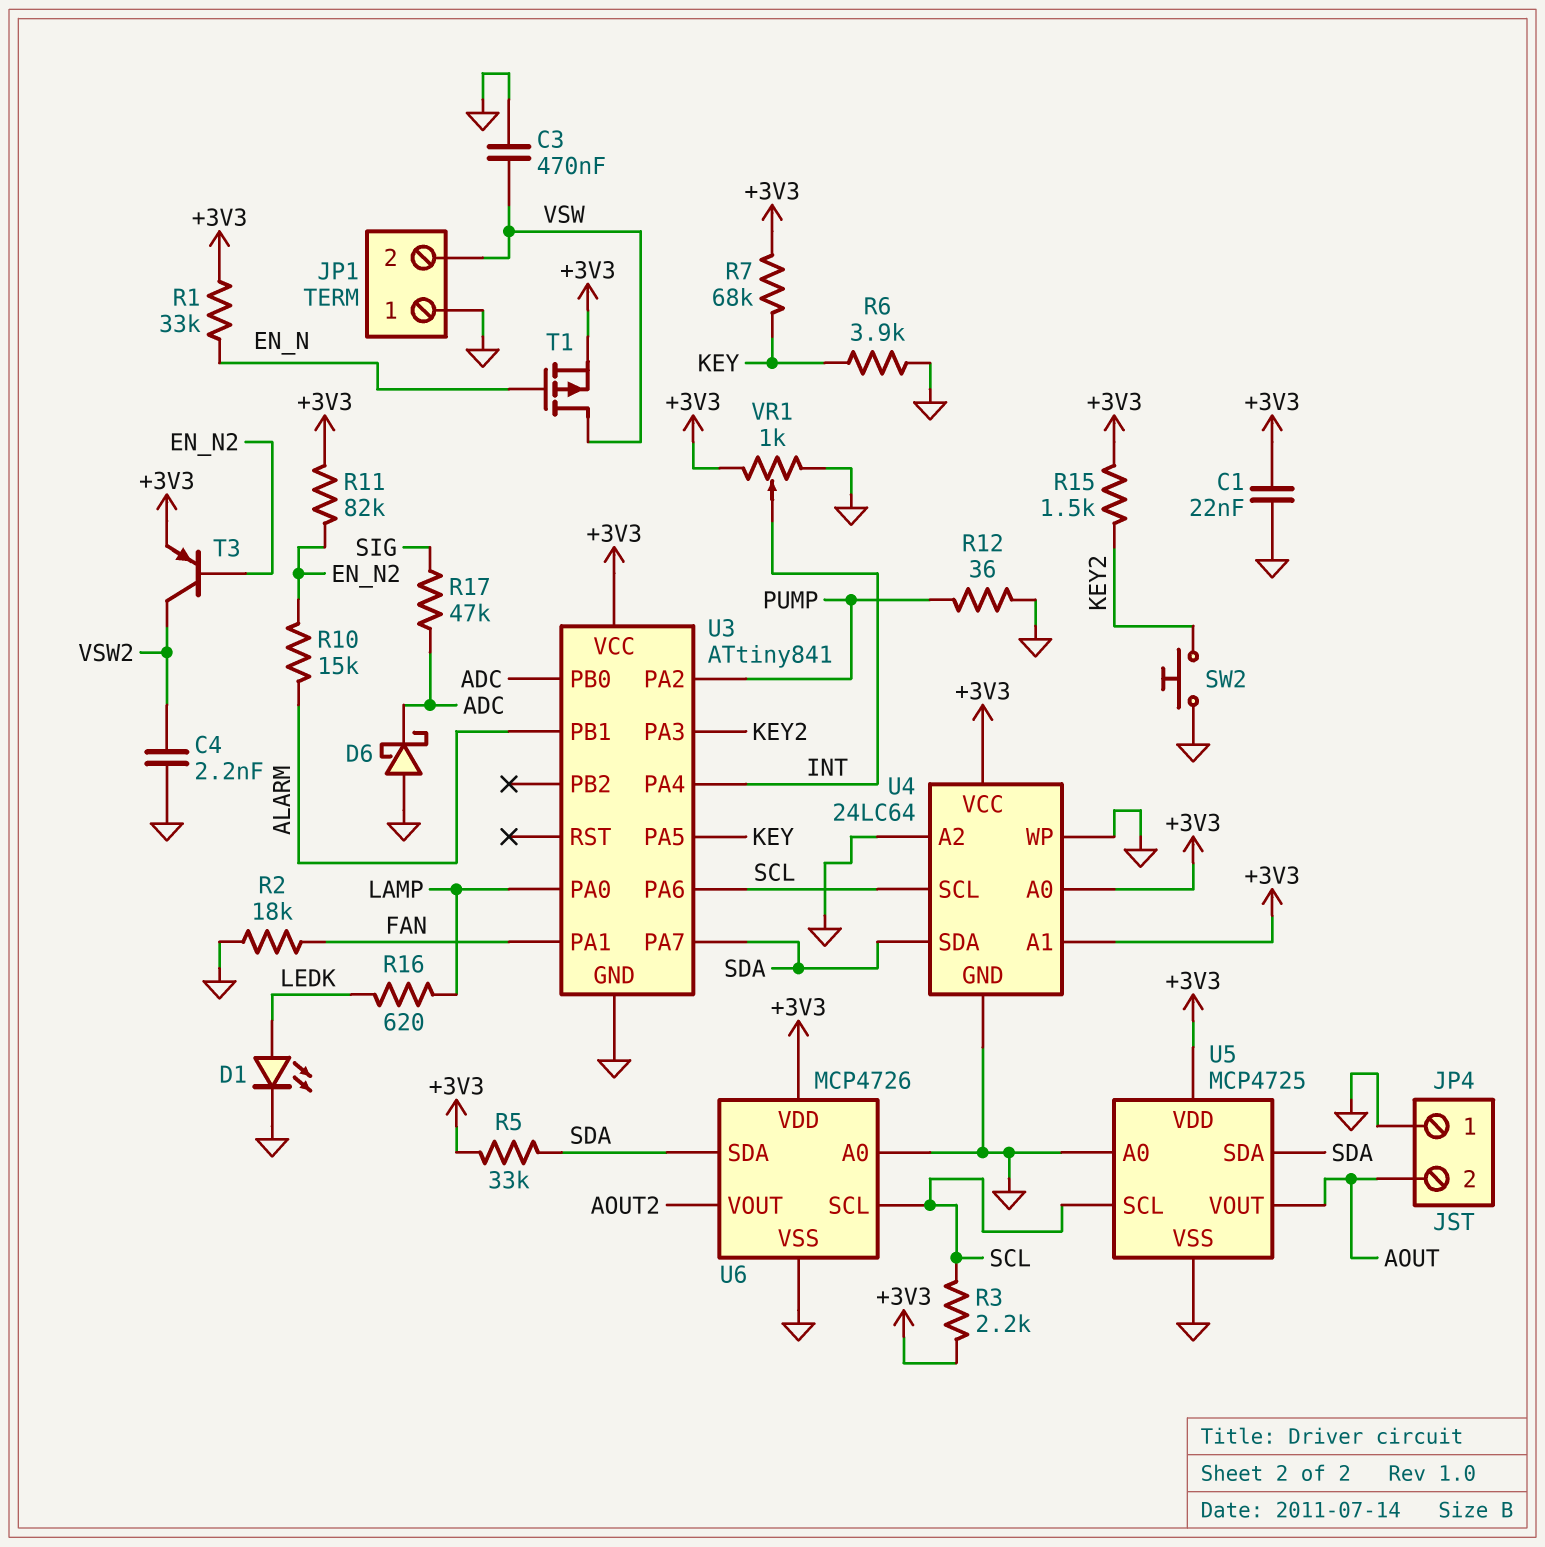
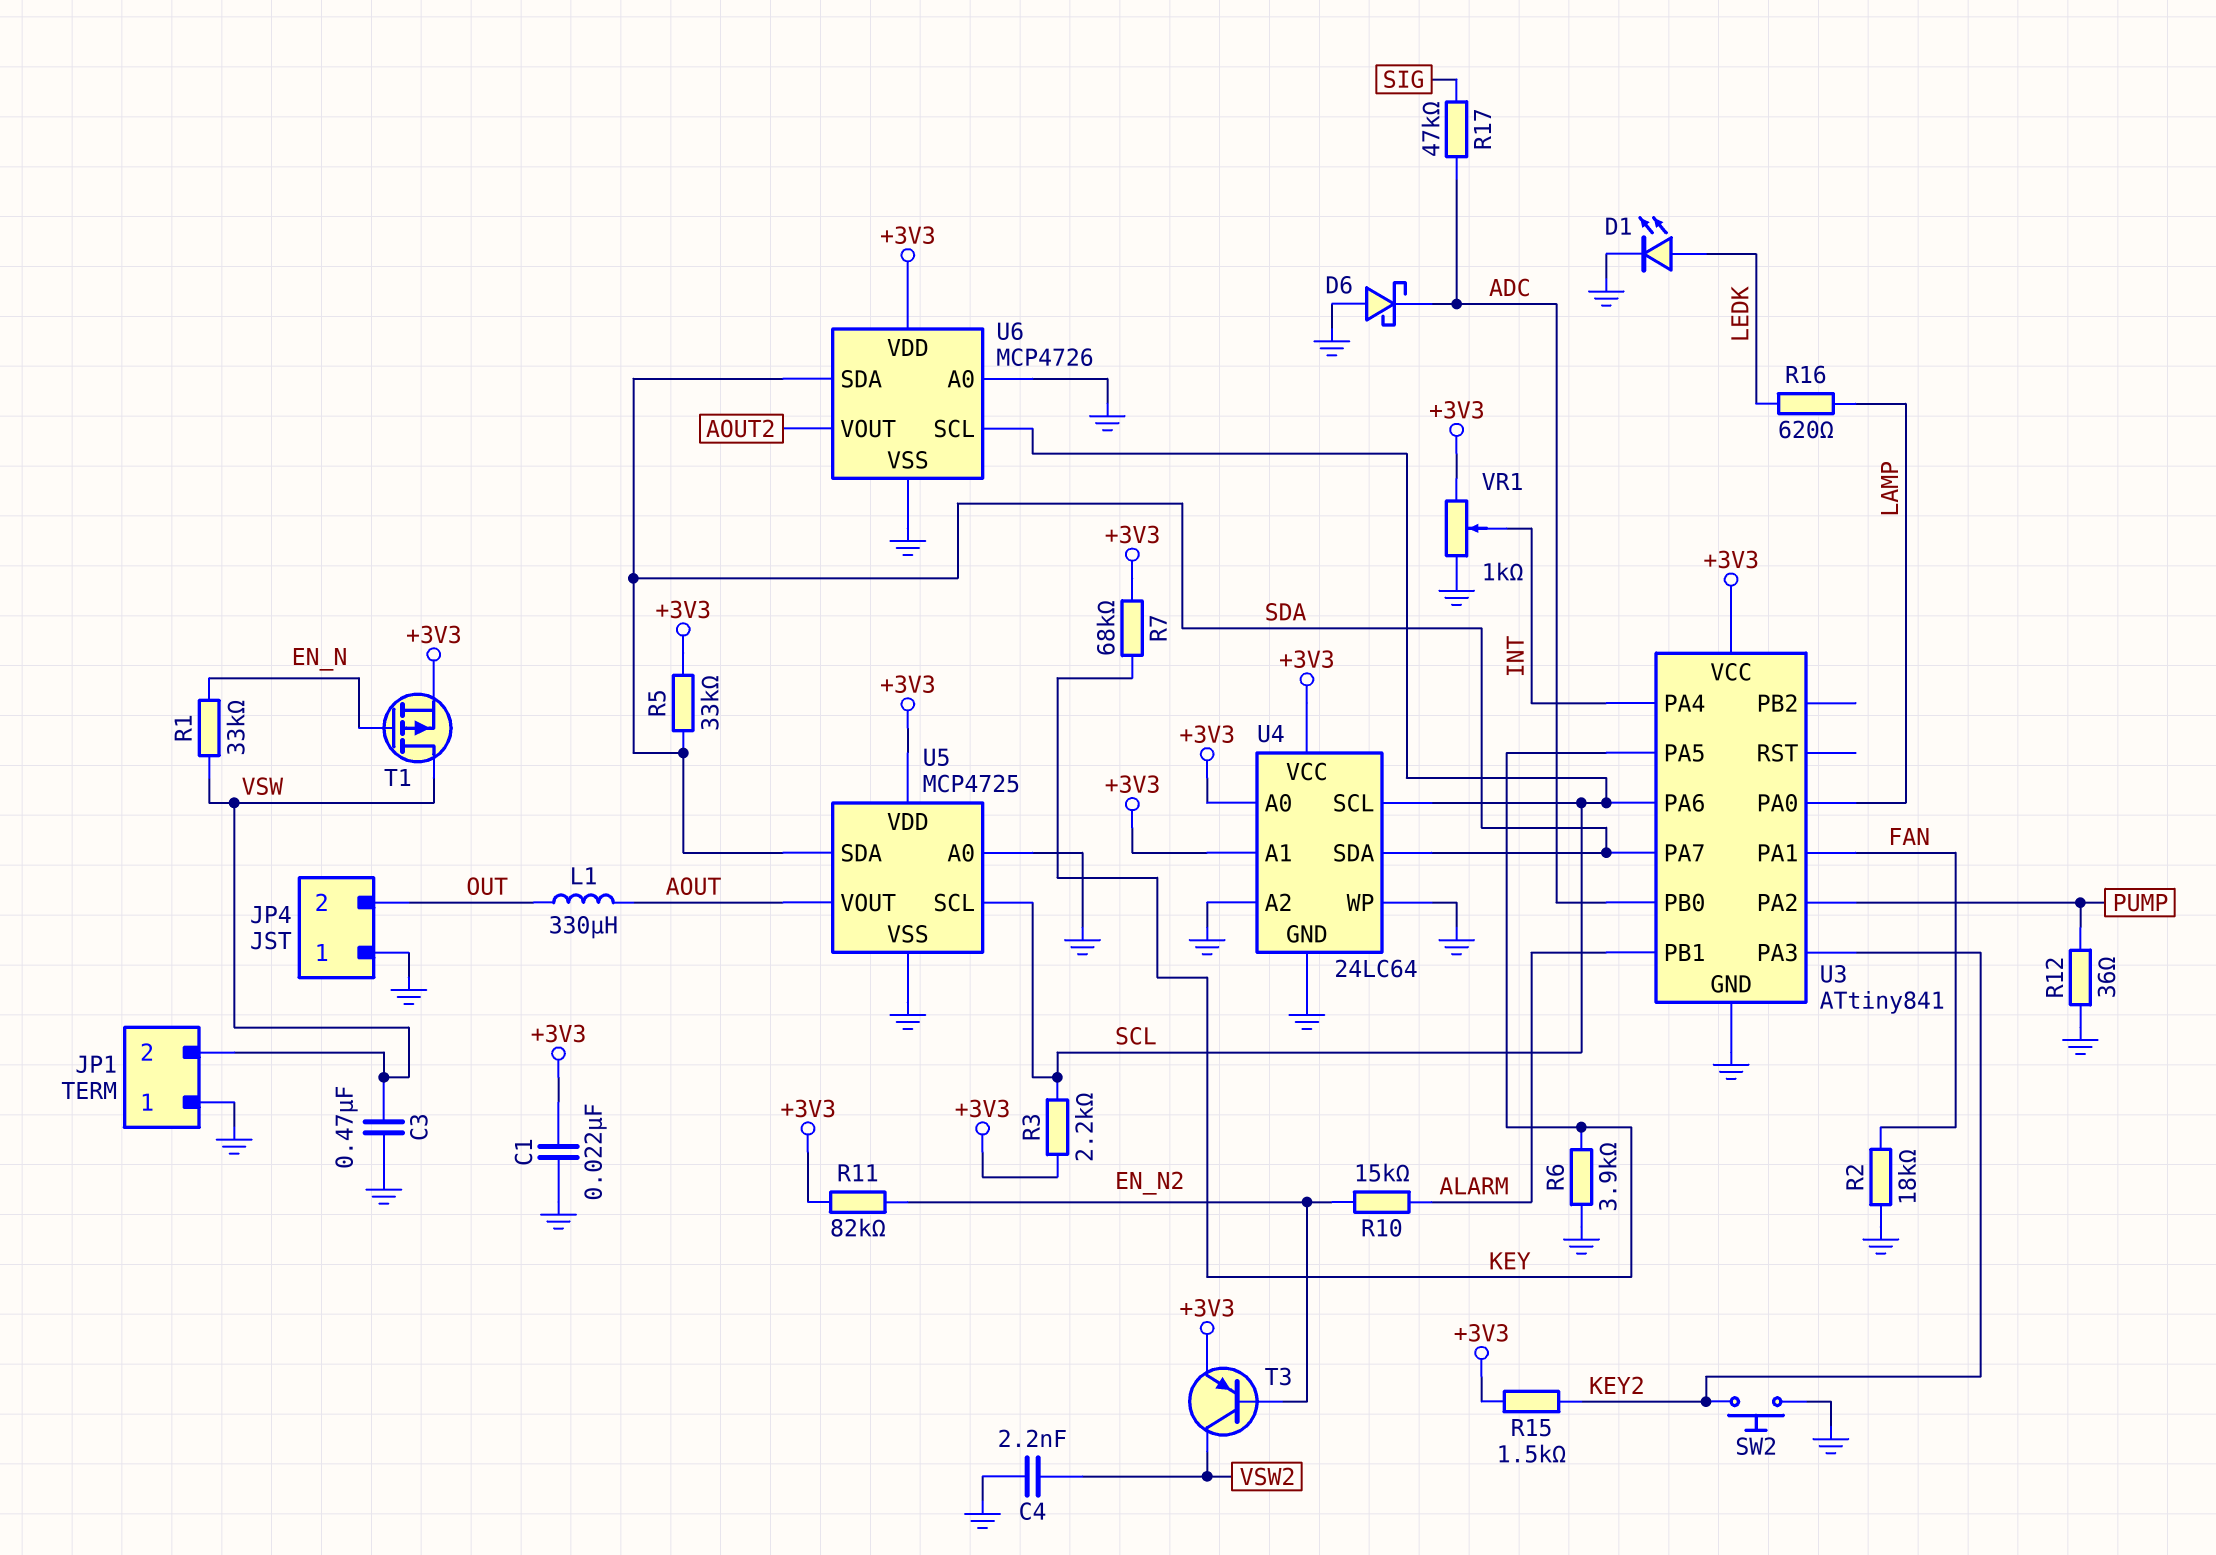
JP4 pin 2: AOUT -> OUT
L1: none -> 330uH (AOUT, OUT)
R1: 33k (+3V3, EN_N) -> 33k (EN_N, VSW)

